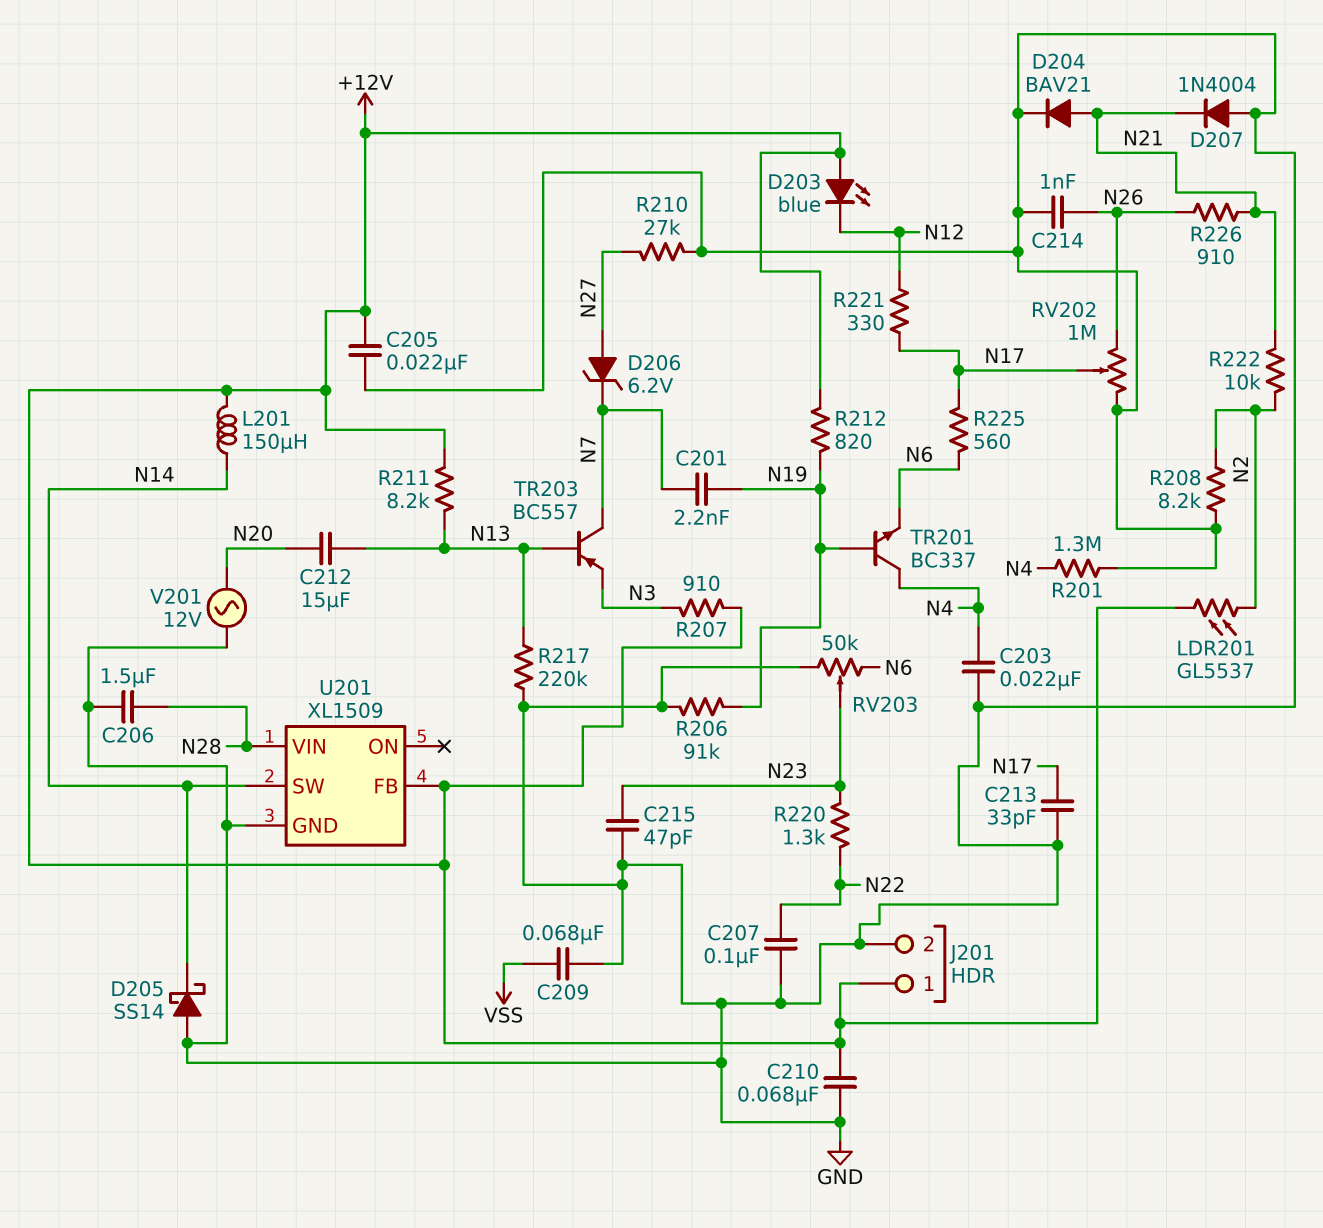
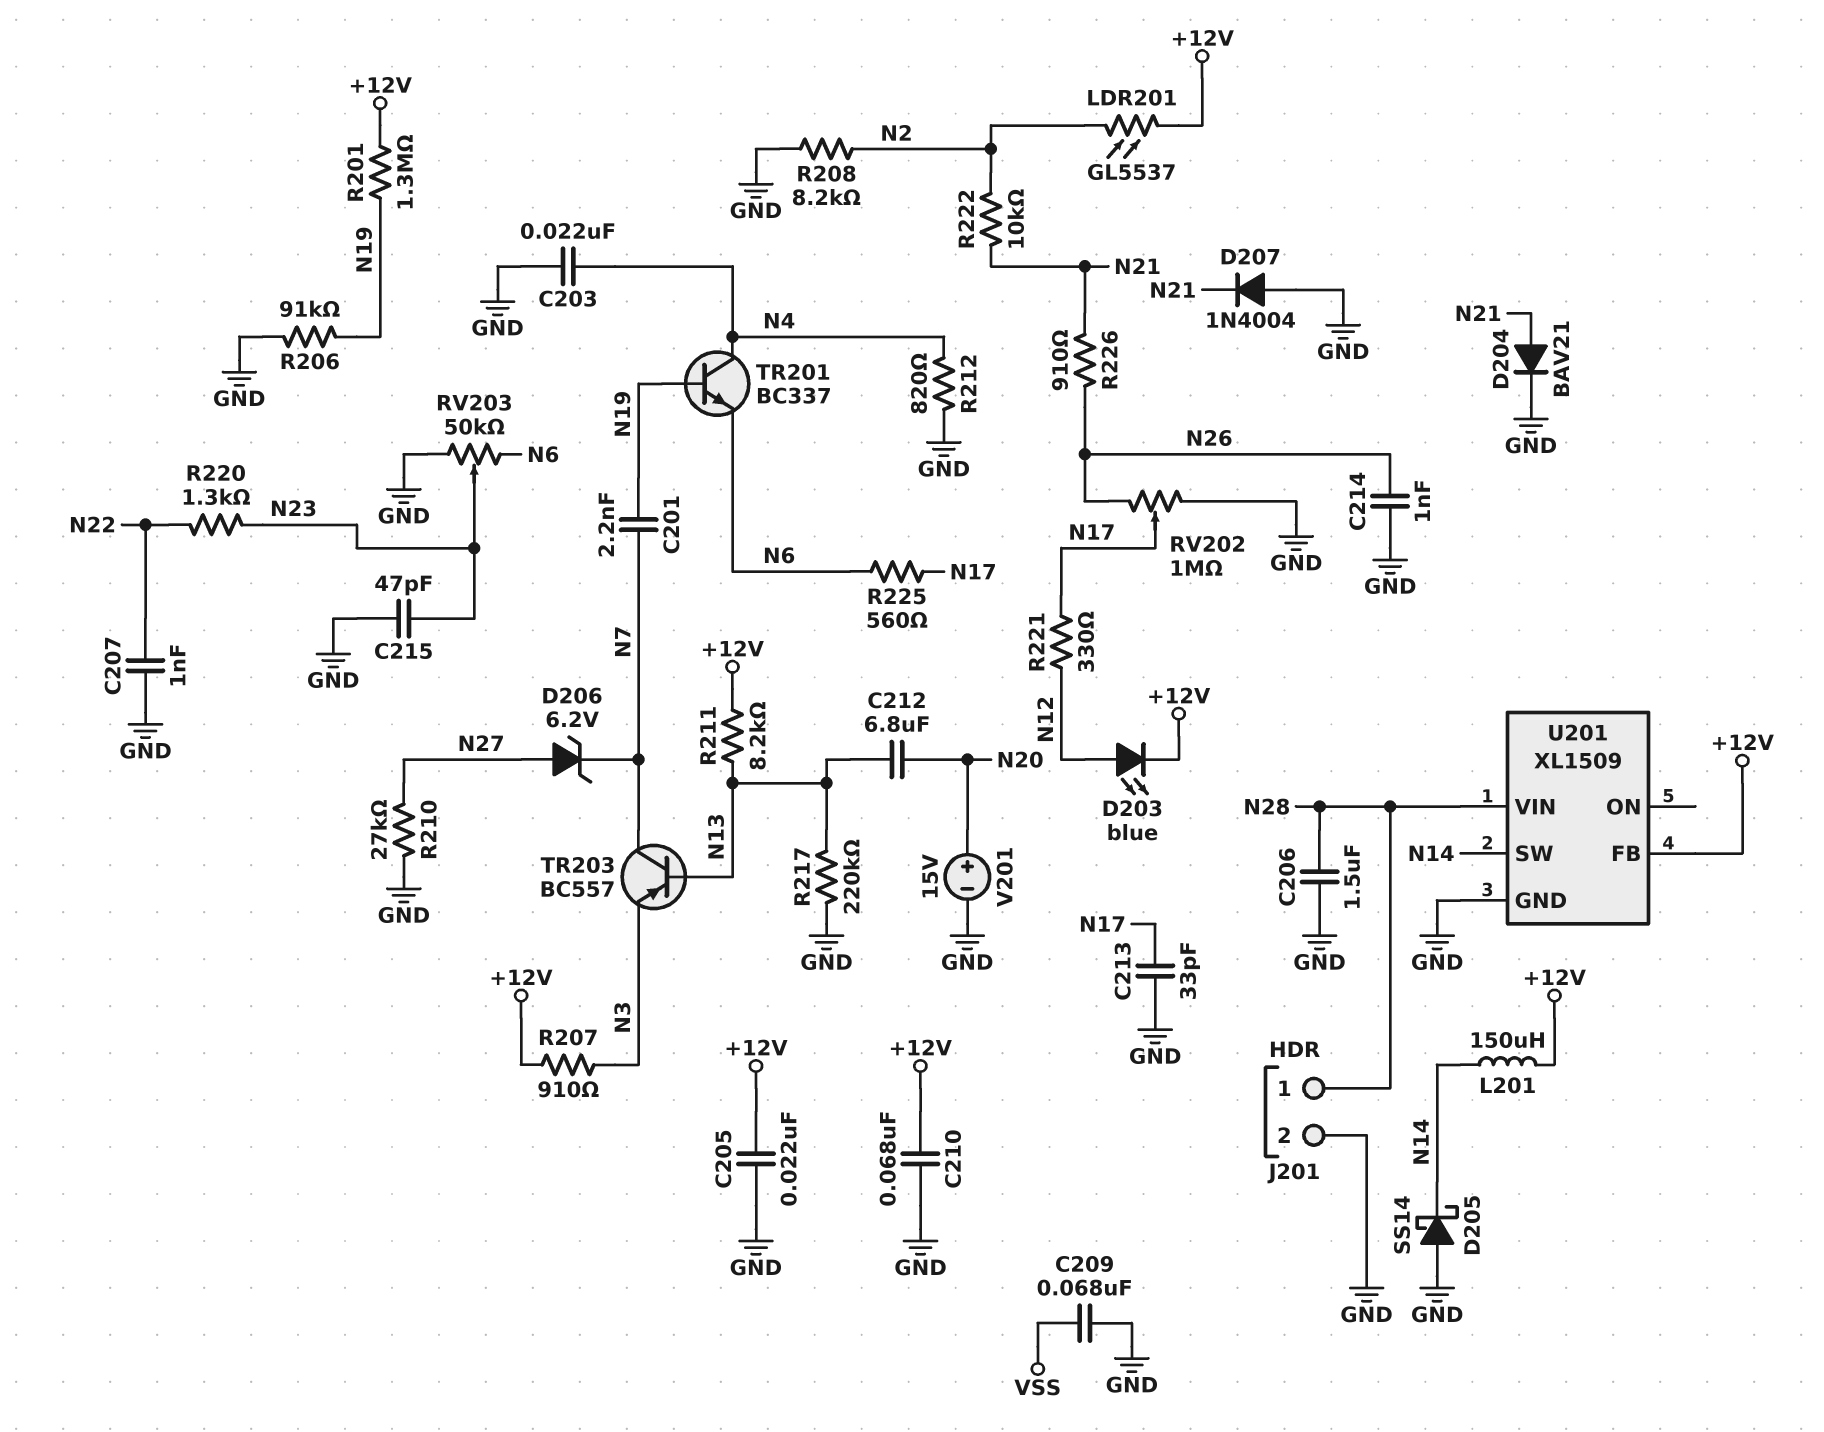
C207: 100nF (GND, N22) -> 1nF (GND, N22)
C212: 15uF (N13, N20) -> 6.8uF (N13, N20)
D203: LED blue (A +12V, K N12) -> LED blue (A N12, K +12V)
J201 pin 1: +12V -> N28
R201: 1.3M (GND, N4) -> 1.3M (+12V, N19)
R212: 820 (+12V, N19) -> 820 (GND, N4)
V201: AC 12V (GND, N20) -> 15V (plus N20, minus GND)

